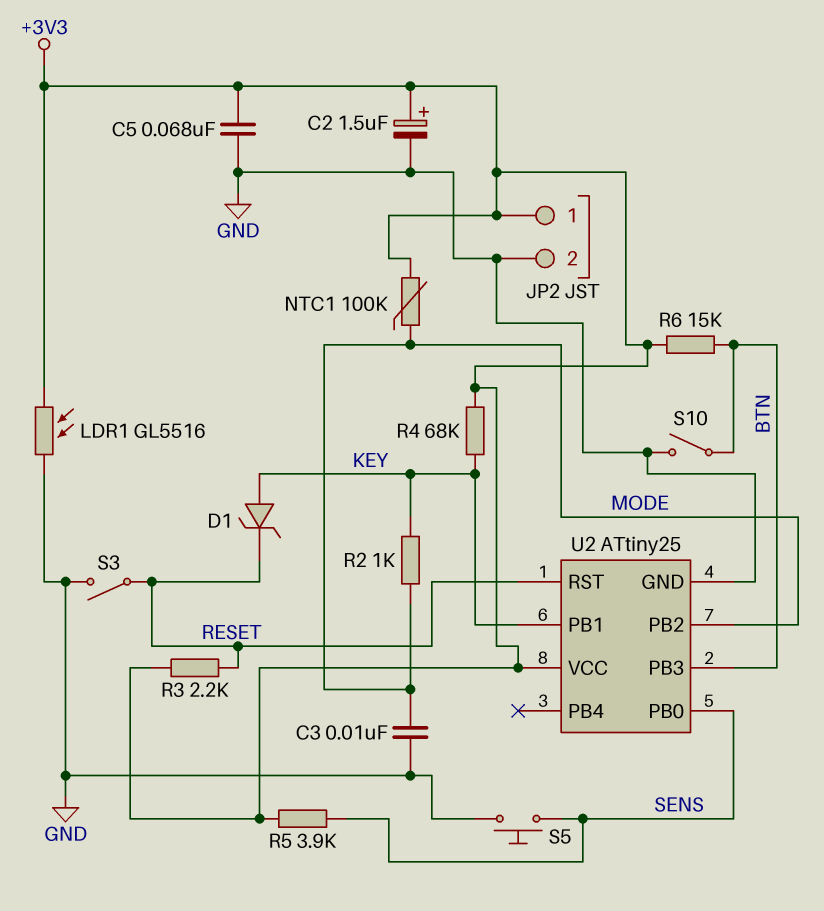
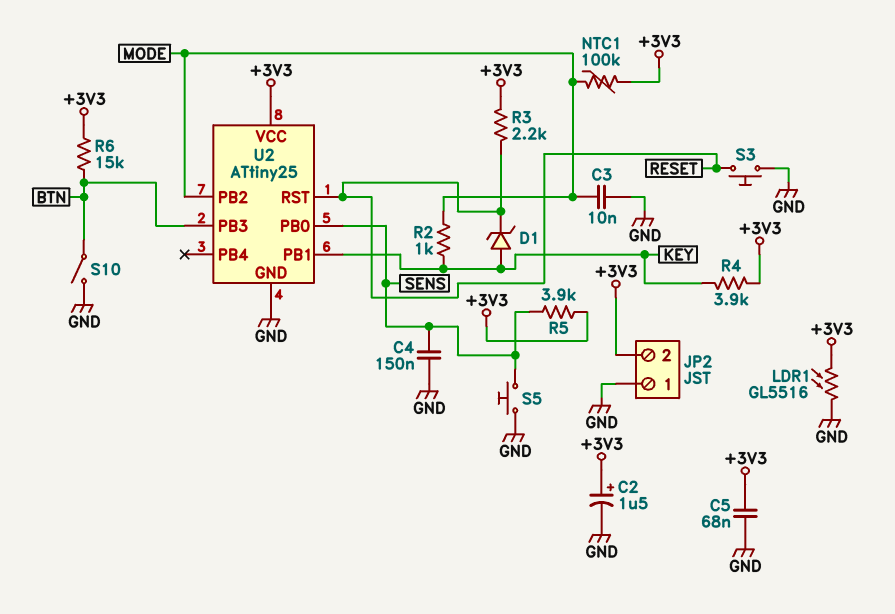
C4: none -> 150nF (GND, SENS)
JP2 pin 1: +3V3 -> GND
JP2 pin 2: GND -> +3V3
R4: 68k (+3V3, KEY) -> 3.9k (+3V3, KEY)
S3: switch (GND, RESET) -> button (GND, RESET)

